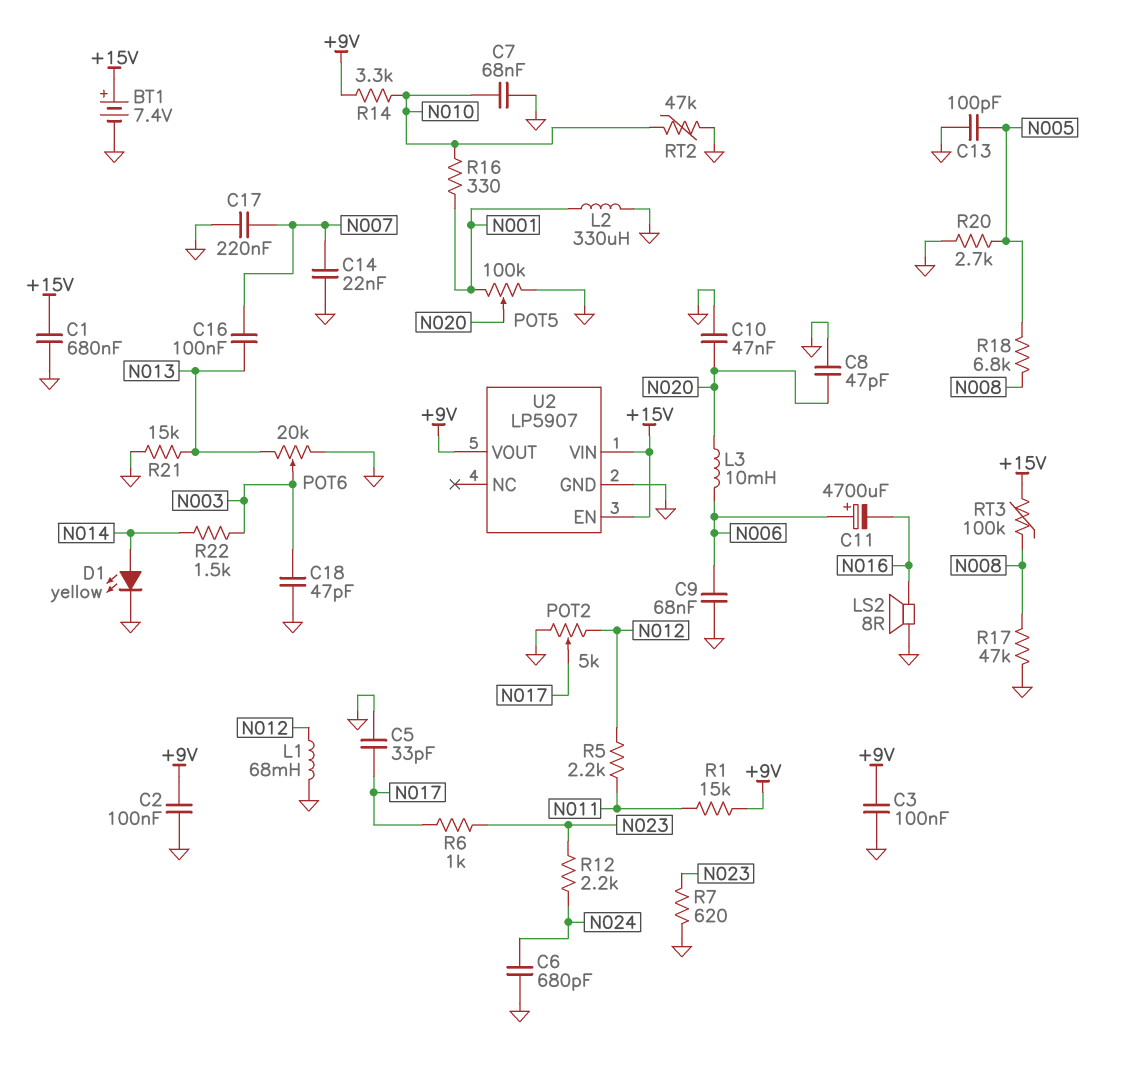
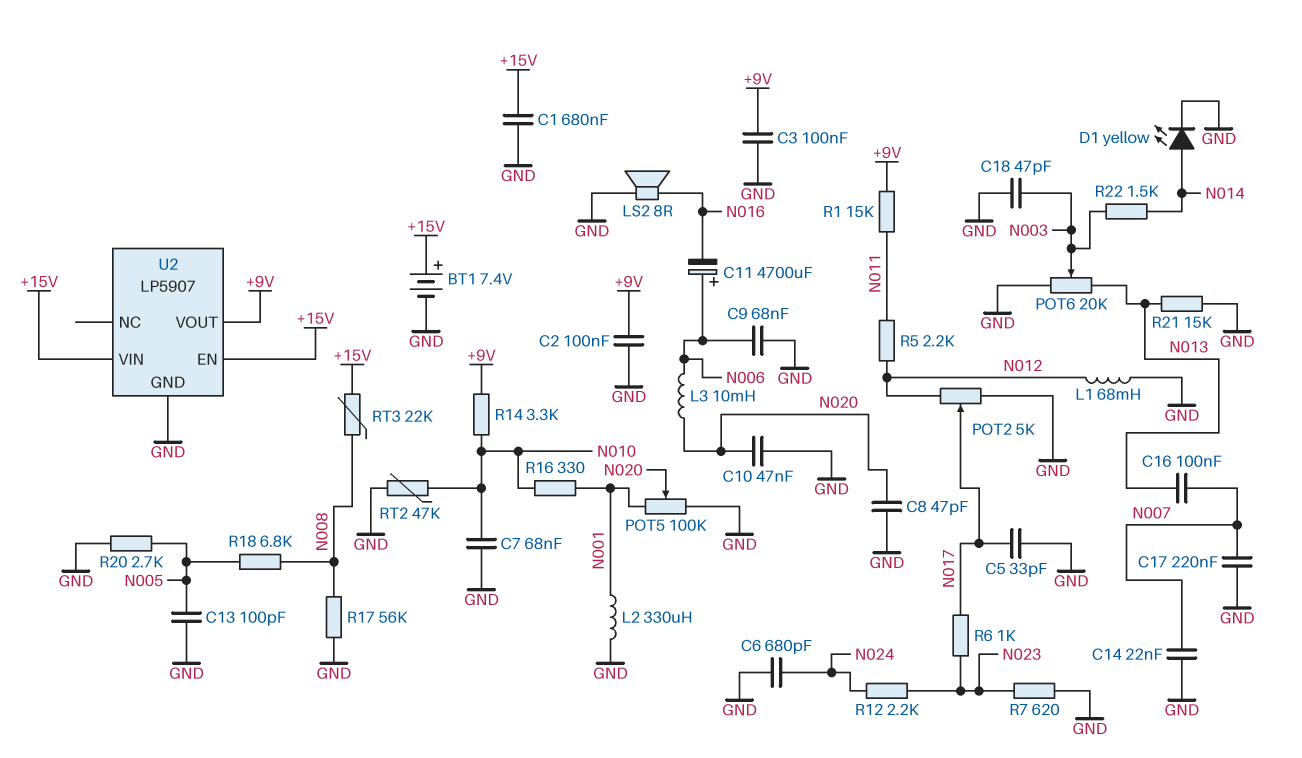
R17: 47k (GND, N008) -> 56k (GND, N008)
RT3: 100k (+15V, N008) -> 22k (+15V, N008)

